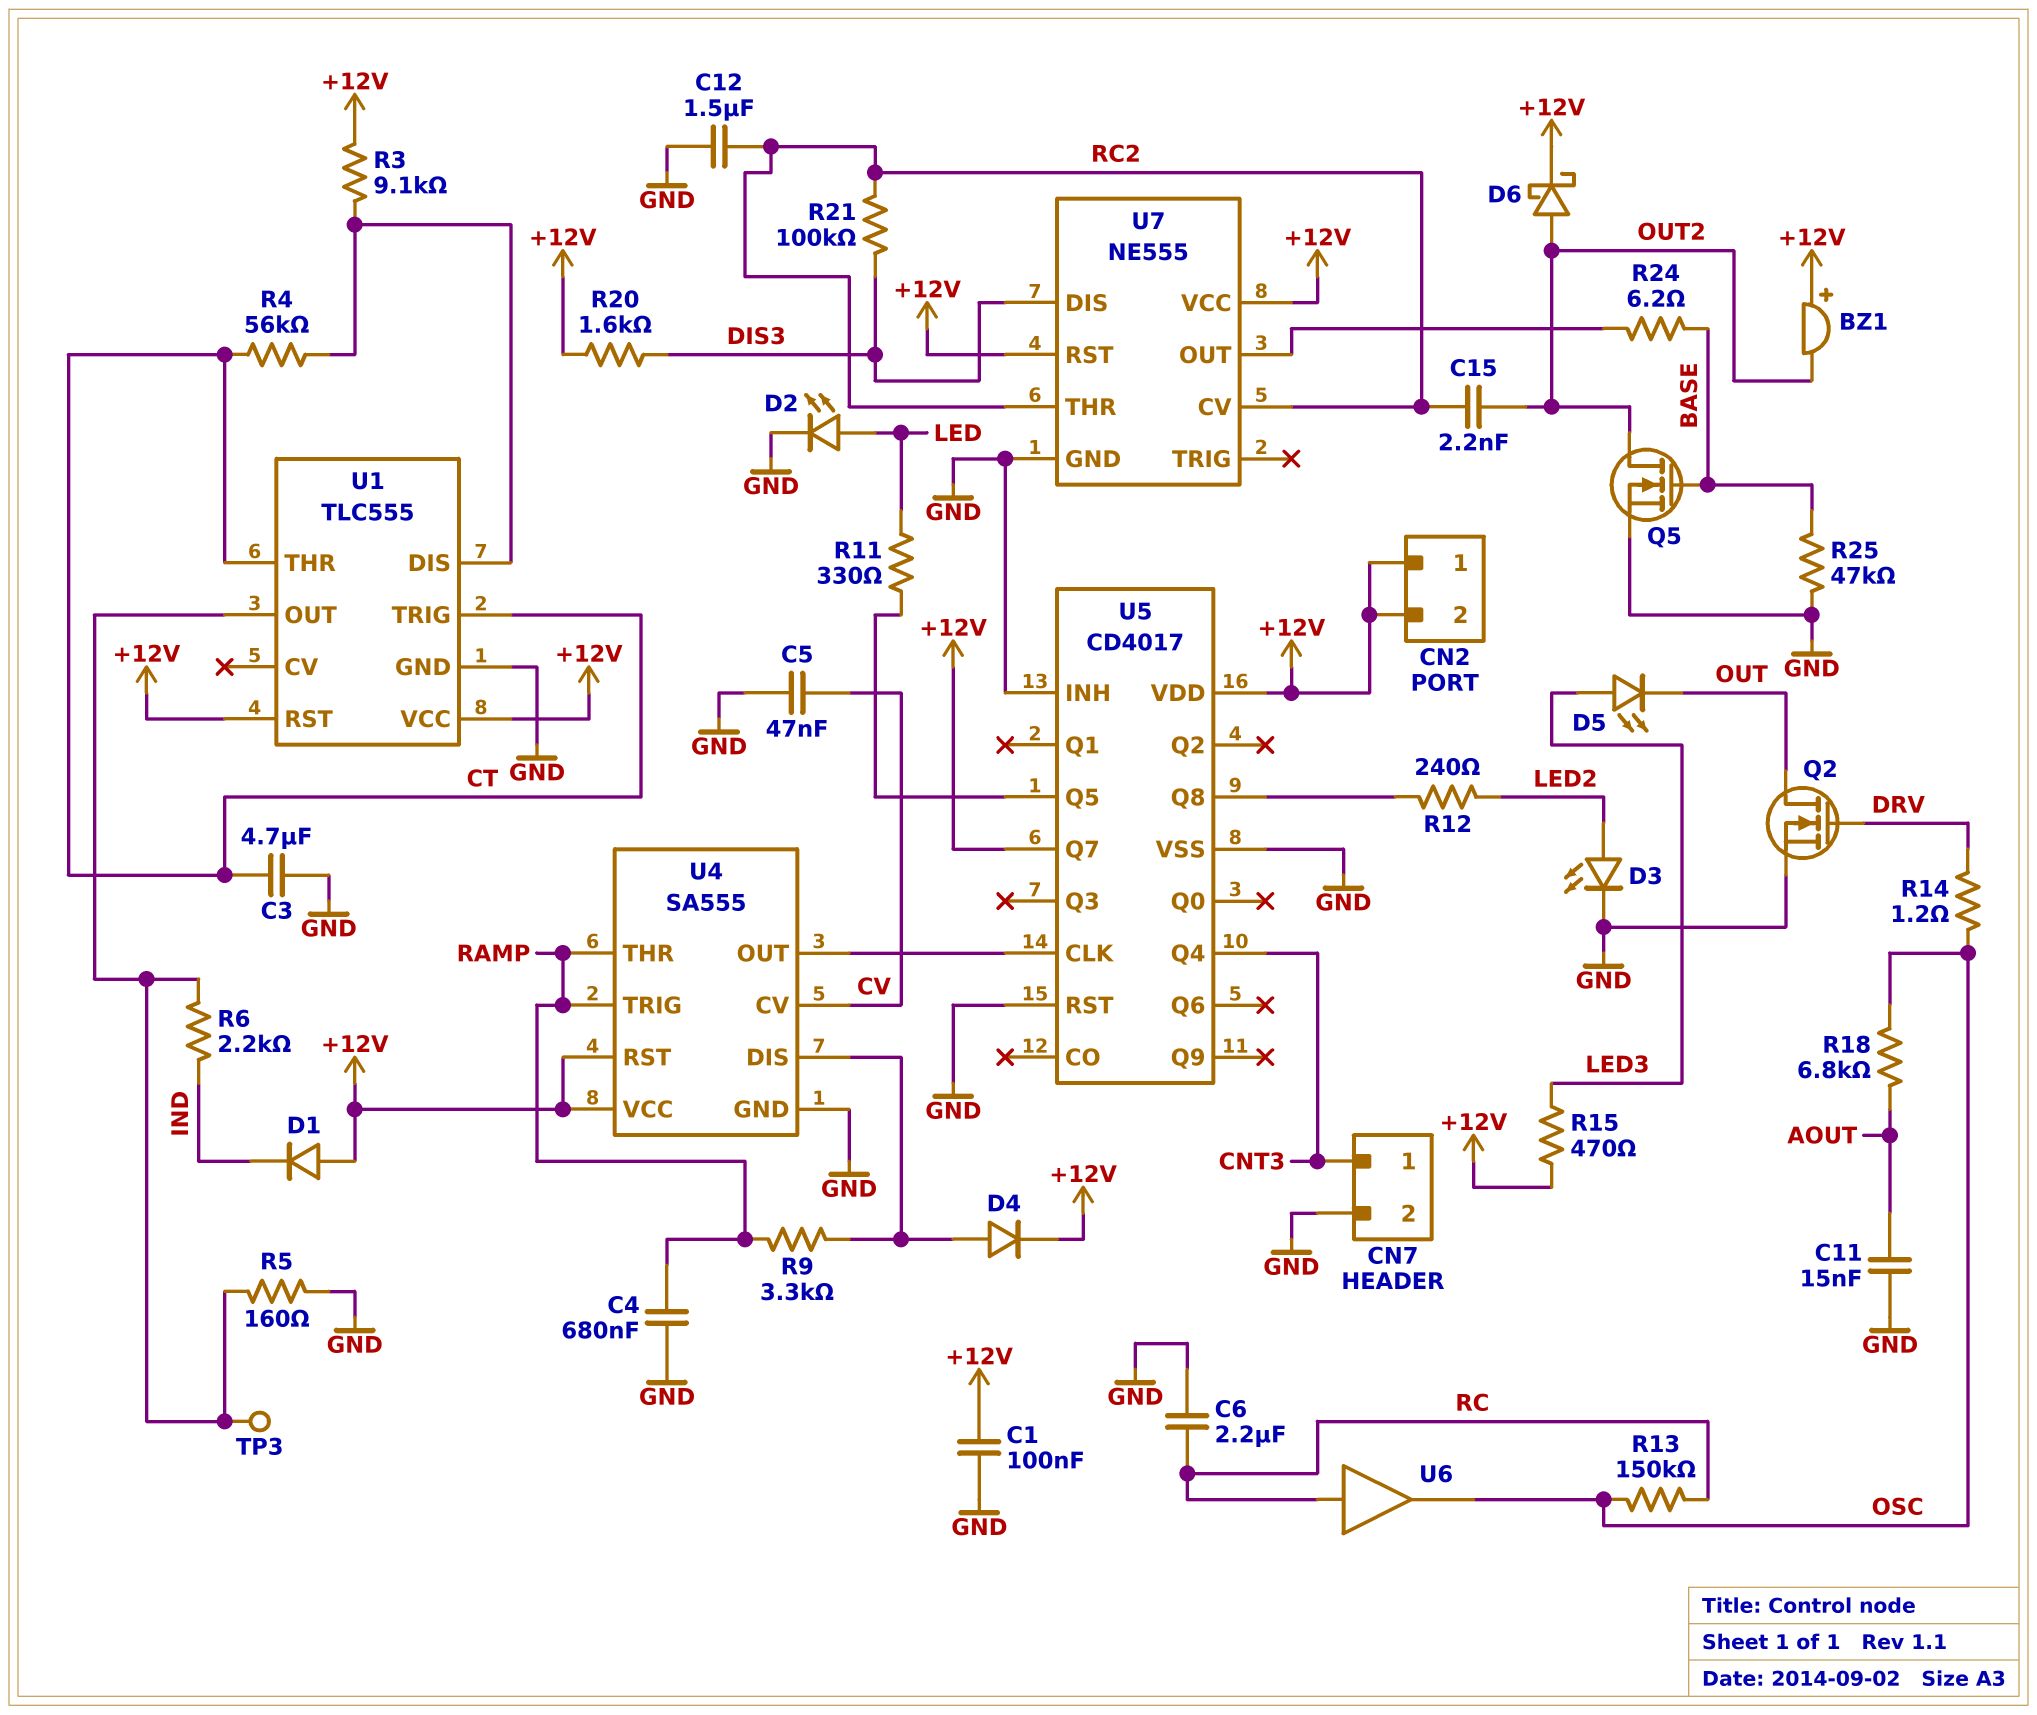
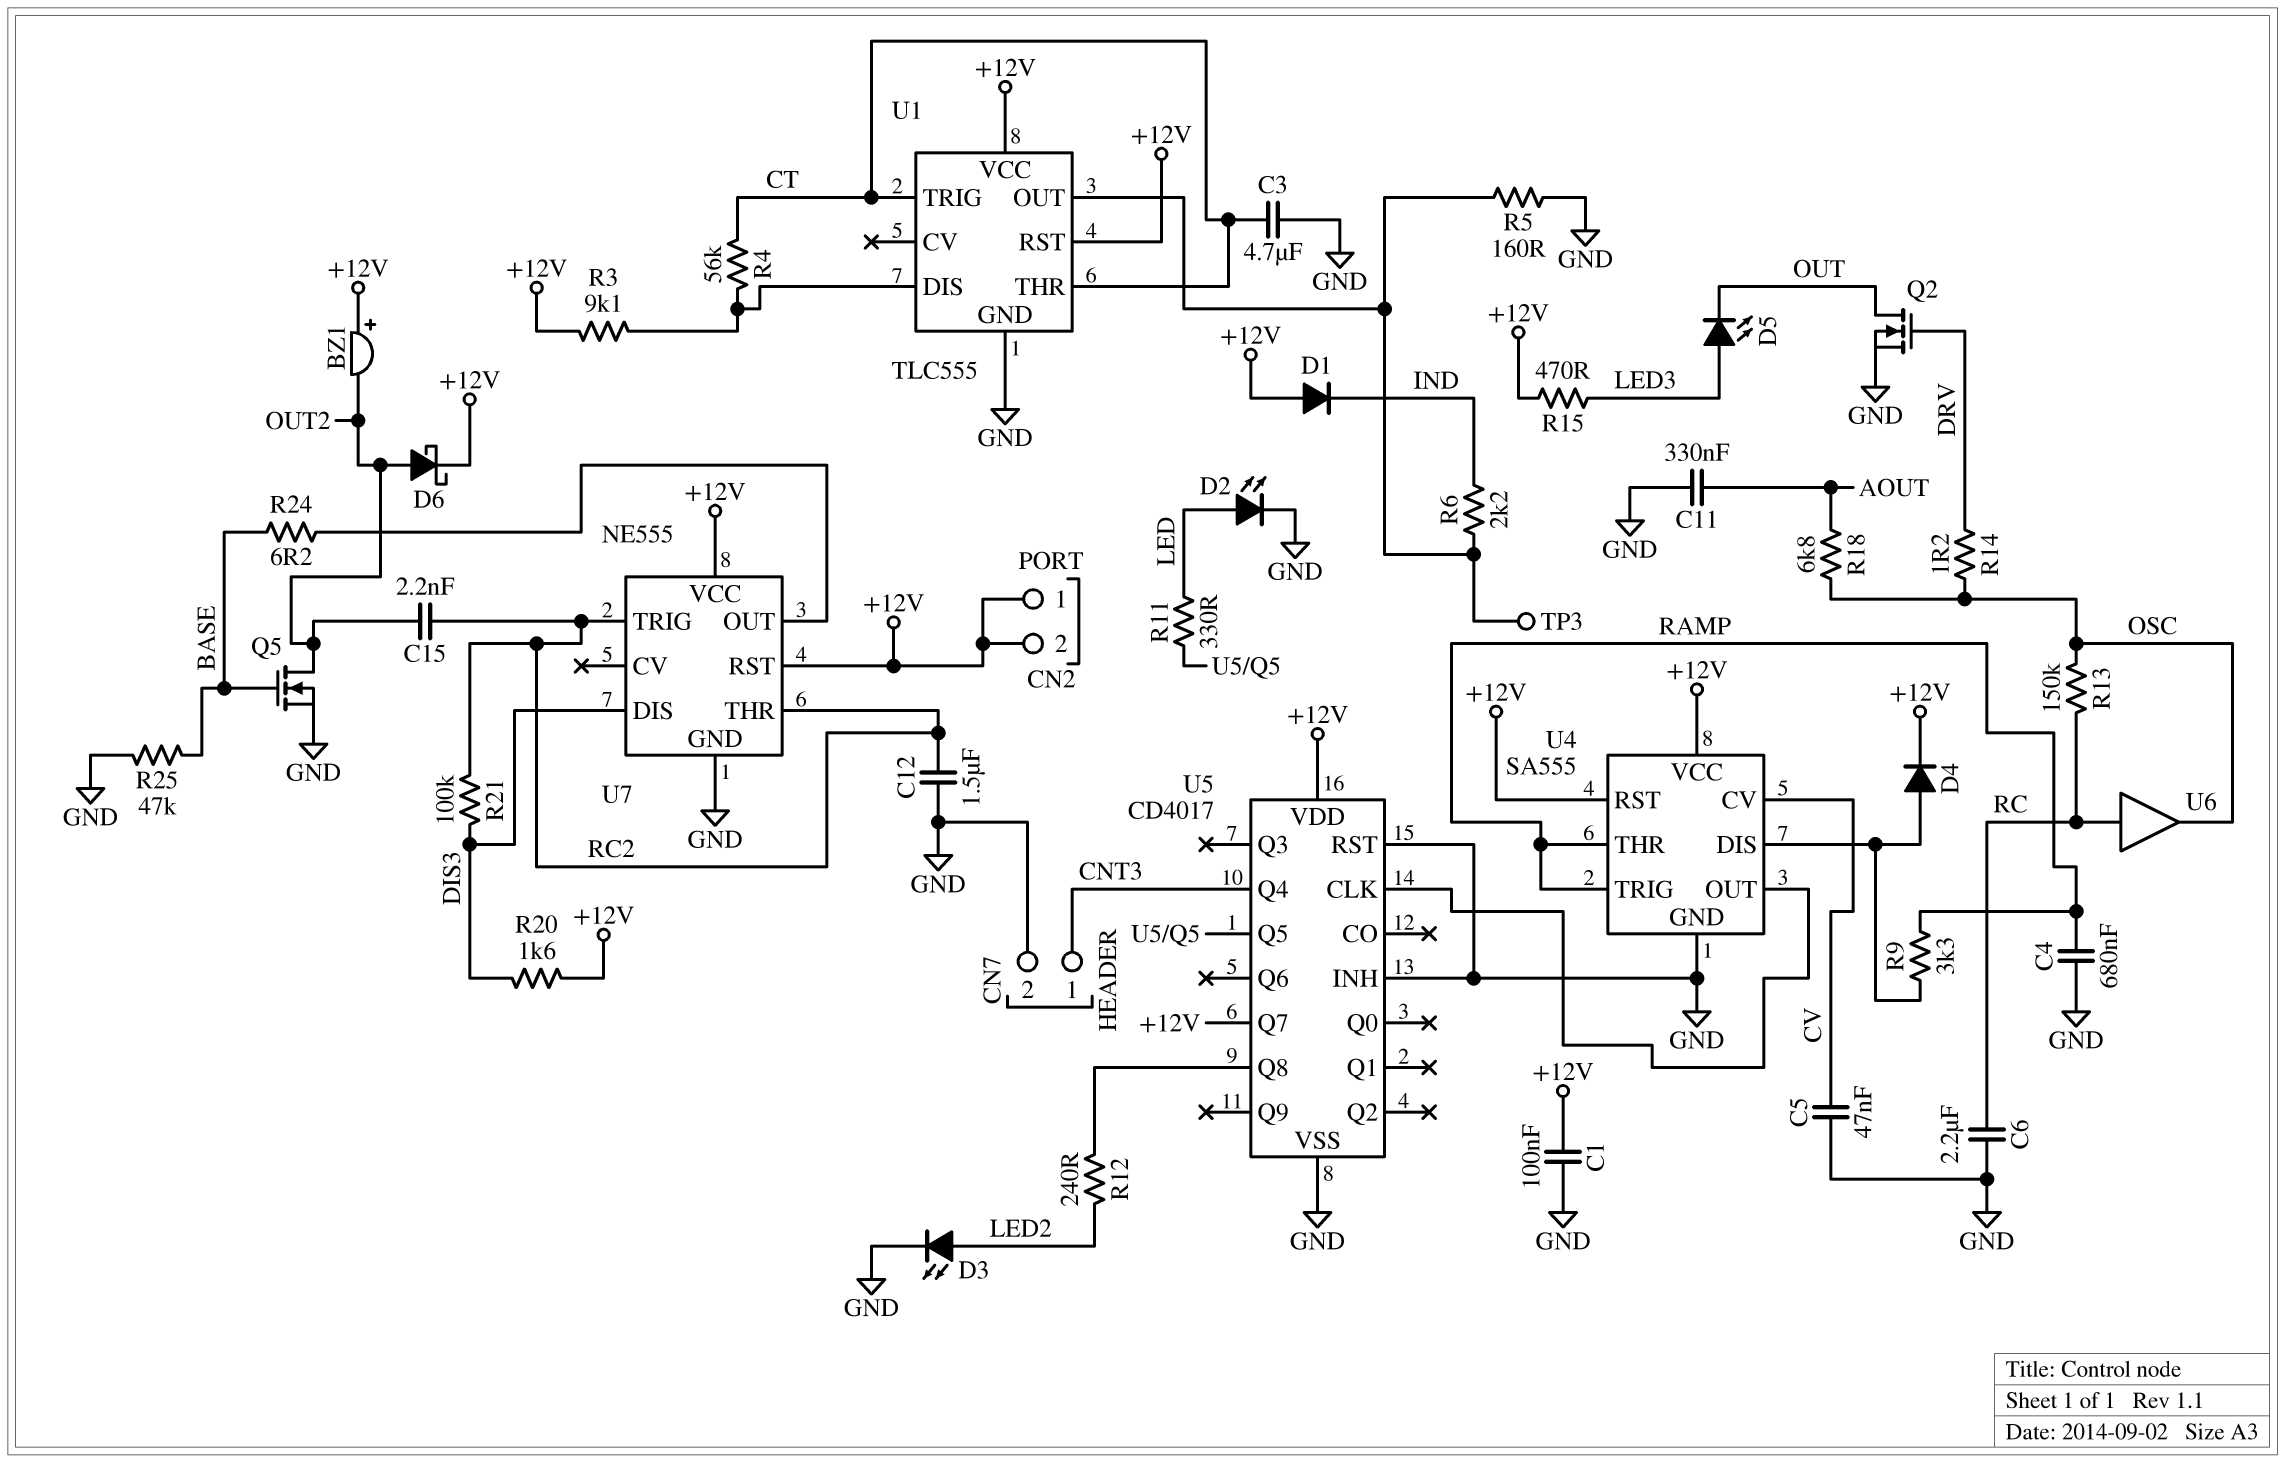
C11: 15nF (AOUT, GND) -> 330nF (AOUT, GND)
U7 pin CV: RC2 -> none
U7 pin TRIG: none -> RC2

